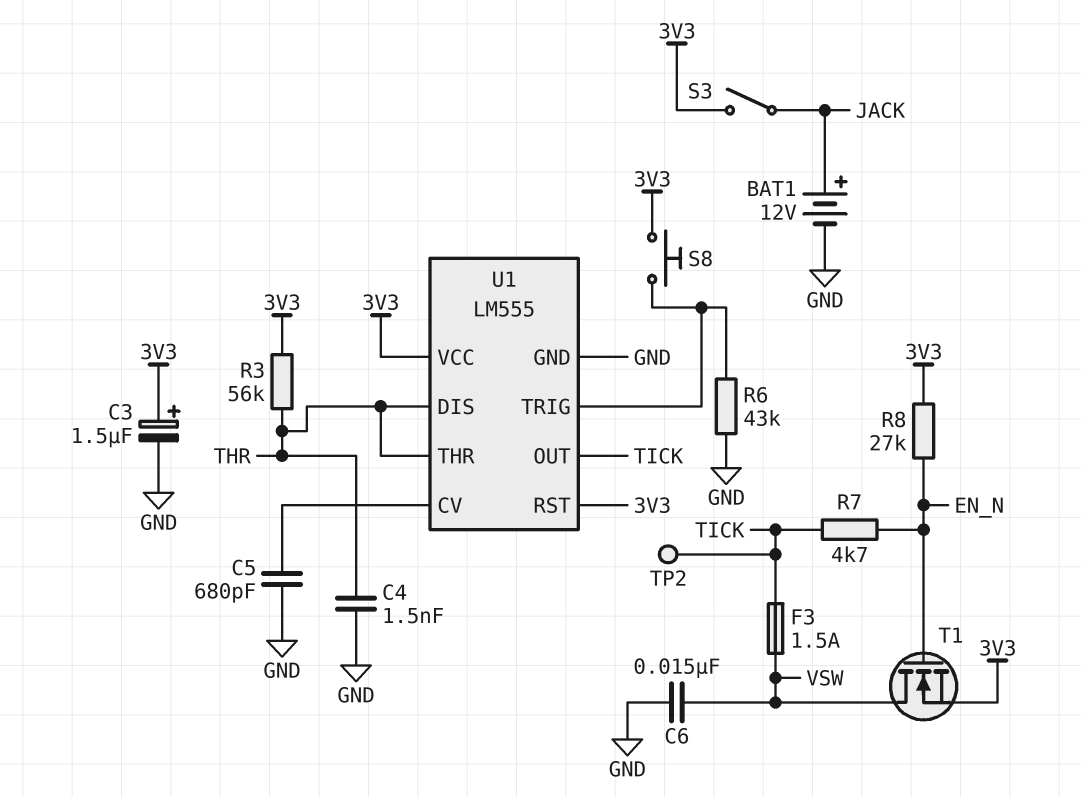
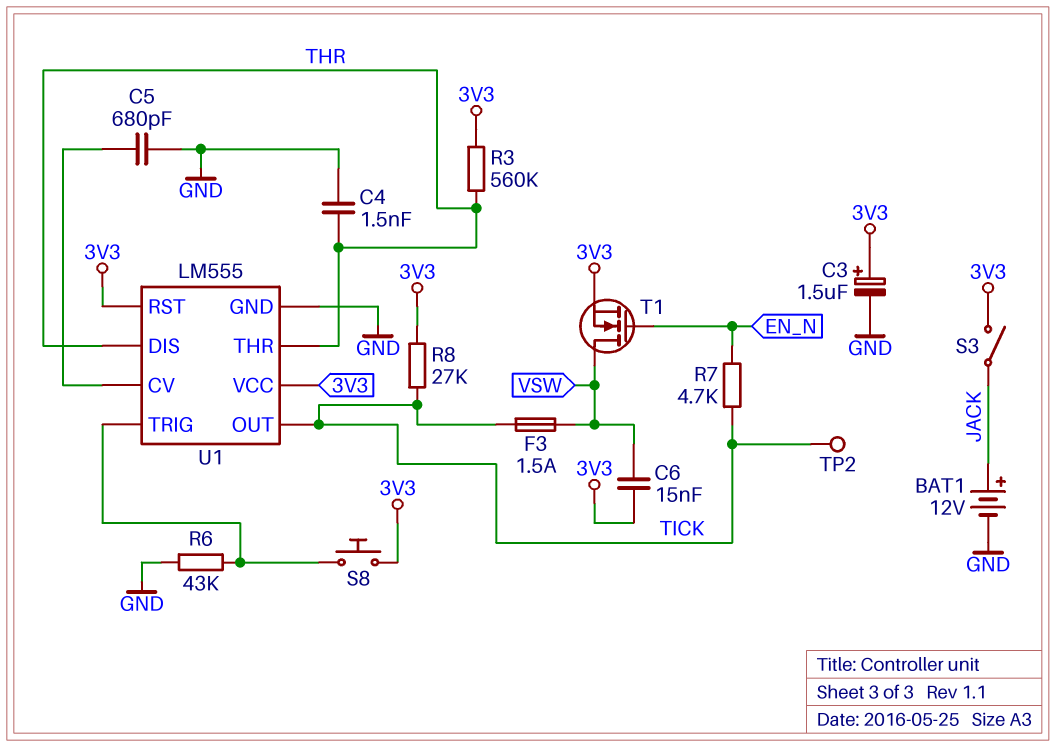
C6: 15nF (GND, VSW) -> 15nF (3V3, VSW)
R3: 56k (3V3, THR) -> 560k (3V3, THR)
R8: 27k (3V3, EN_N) -> 27k (3V3, TICK)

